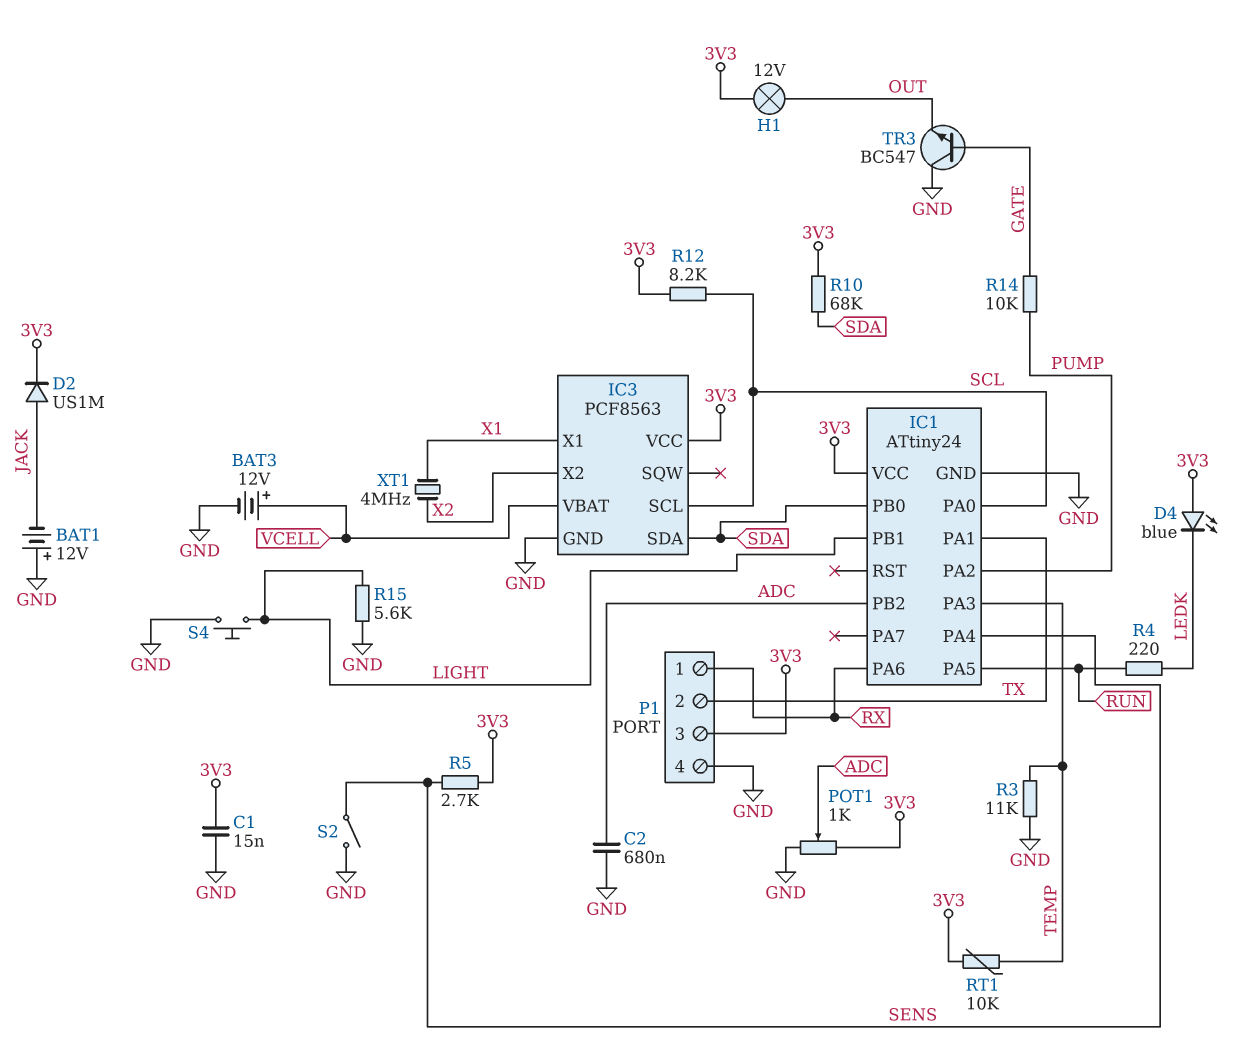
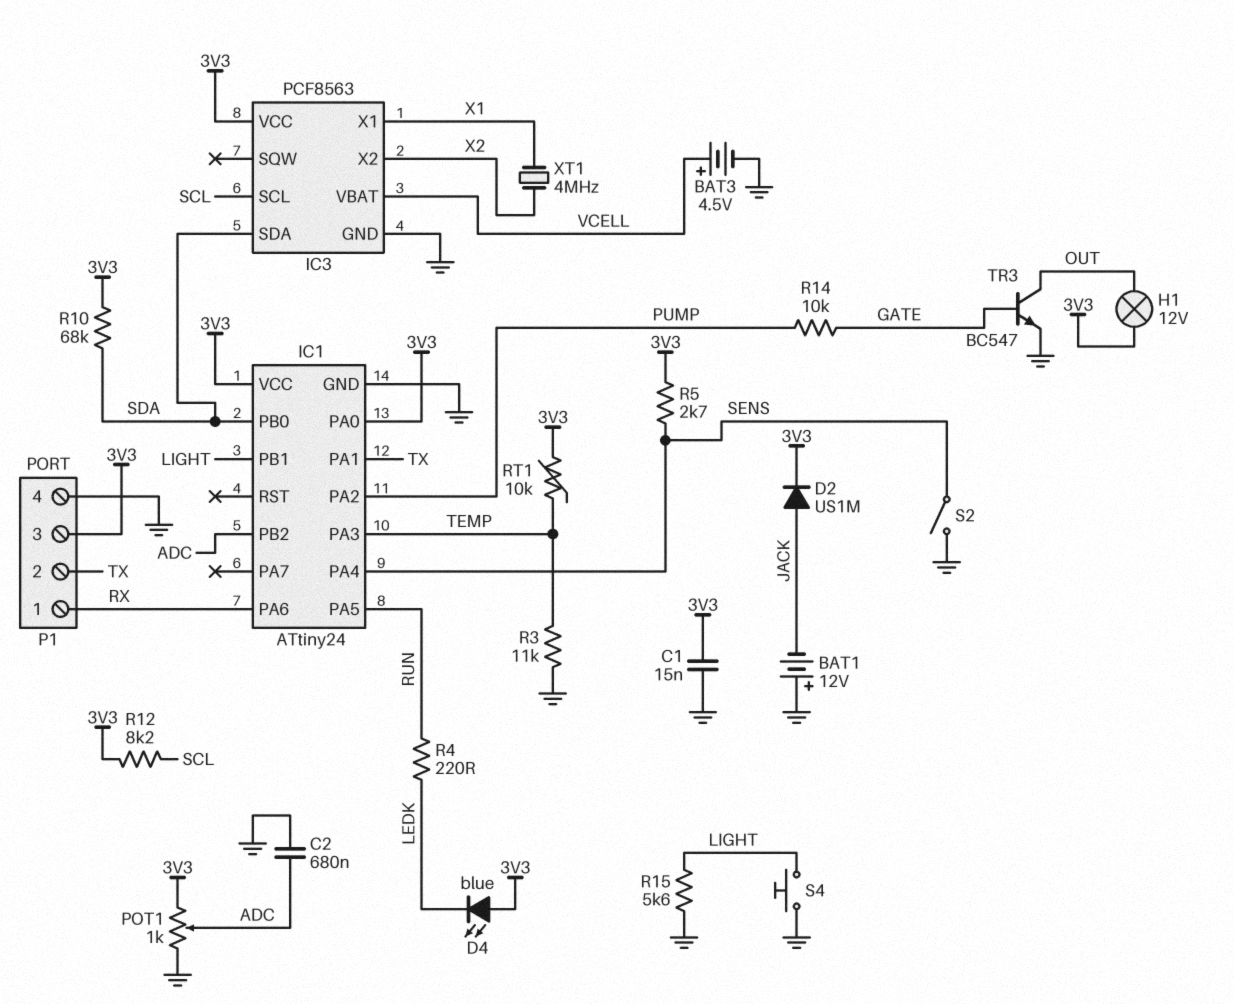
BAT3: 12V (plus VCELL, minus GND) -> 4.5V (plus VCELL, minus GND)
IC1 pin PA0: SCL -> 3V3
TR3: NPN BC547 (B GATE, C GND, E OUT) -> NPN BC547 (B GATE, C OUT, E GND)

